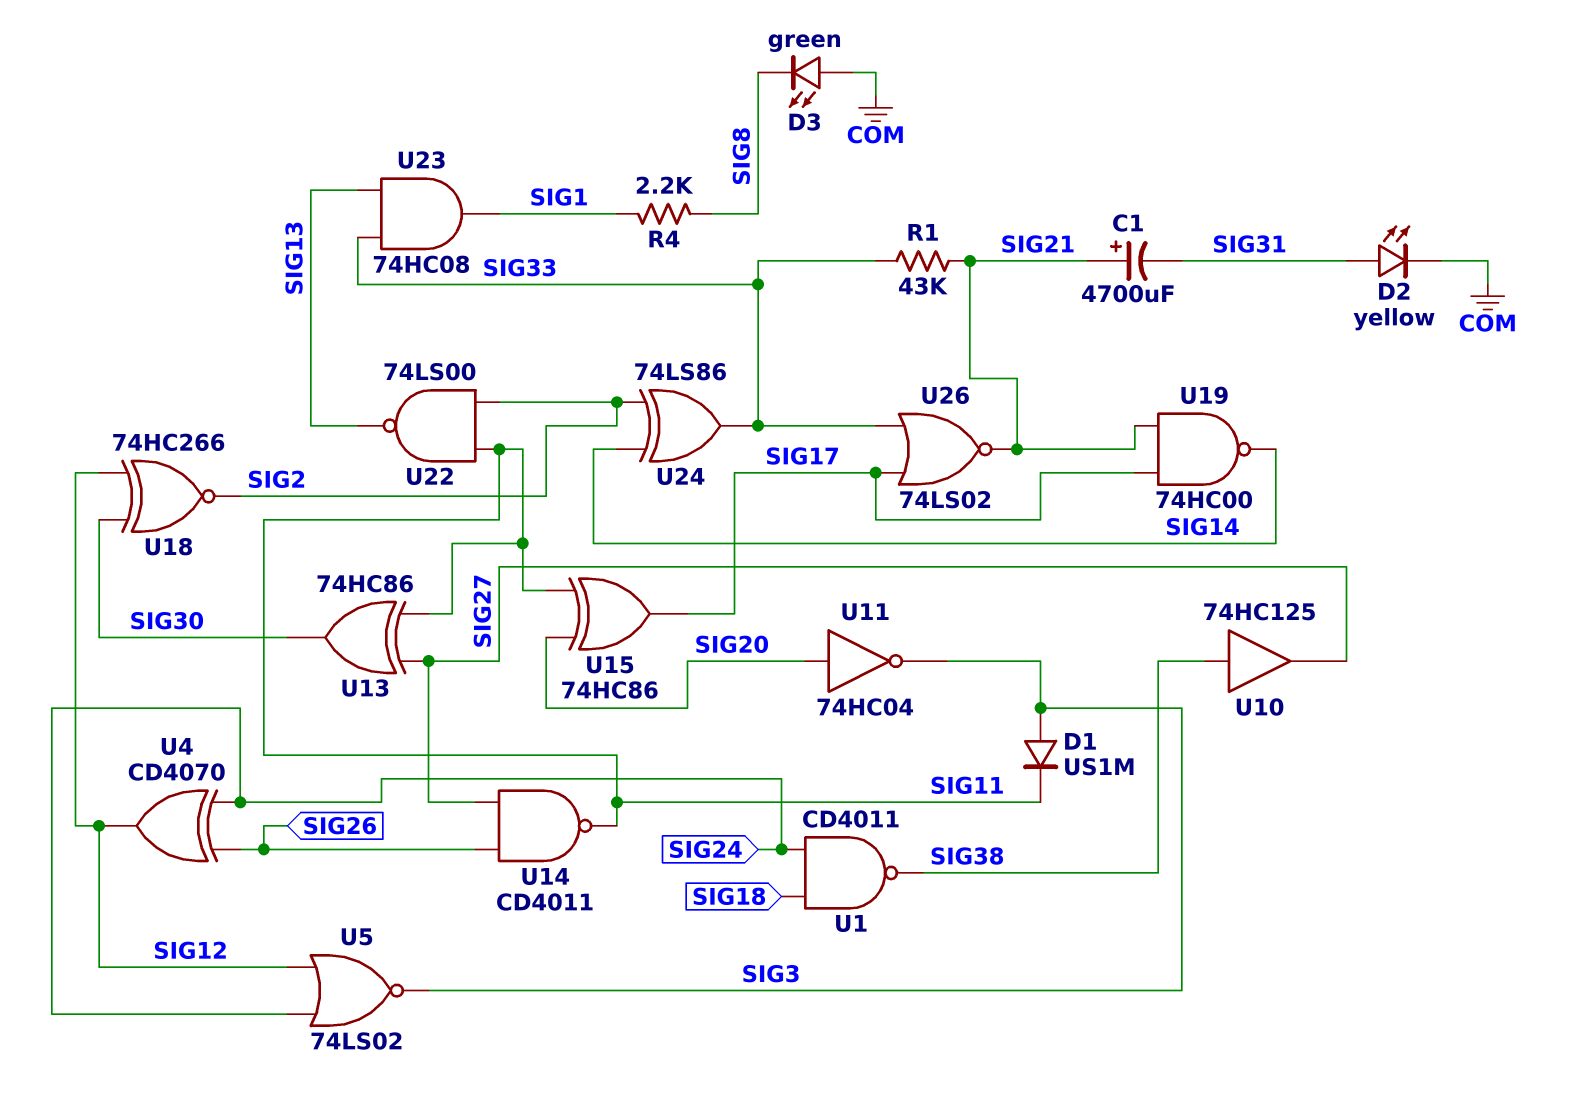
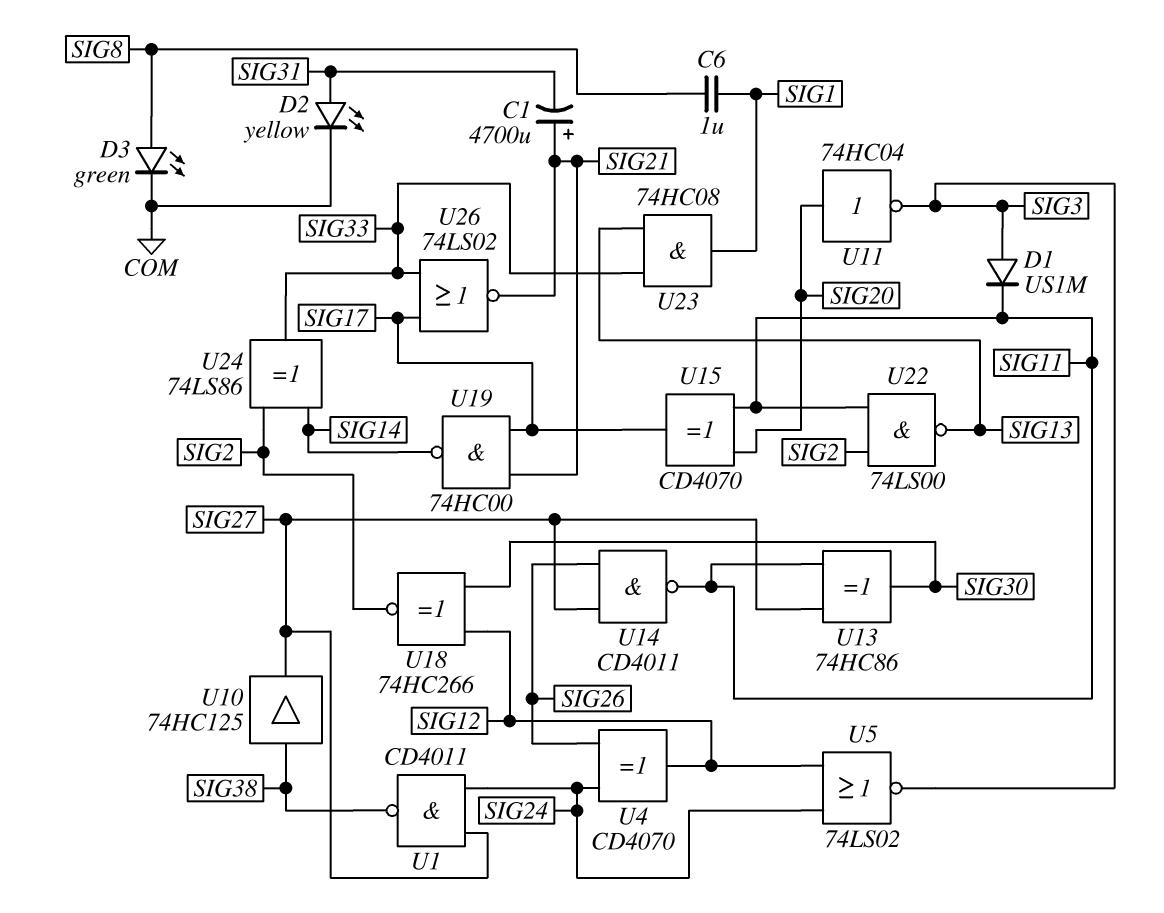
C6: none -> 1uF (SIG1, SIG8)
D3: LED green (A COM, K SIG8) -> LED green (A SIG8, K COM)
R1: 43k (SIG21, SIG33) -> none
R4: 2.2k (SIG1, SIG8) -> none
U1: NAND CD4011 (in SIG18, in SIG24, out SIG38) -> NAND CD4011 (in SIG24, in SIG27, out SIG38)
U15: XOR 74HC86 (in SIG11, in SIG20, out SIG17) -> XOR CD4070 (in SIG11, in SIG20, out SIG17)

